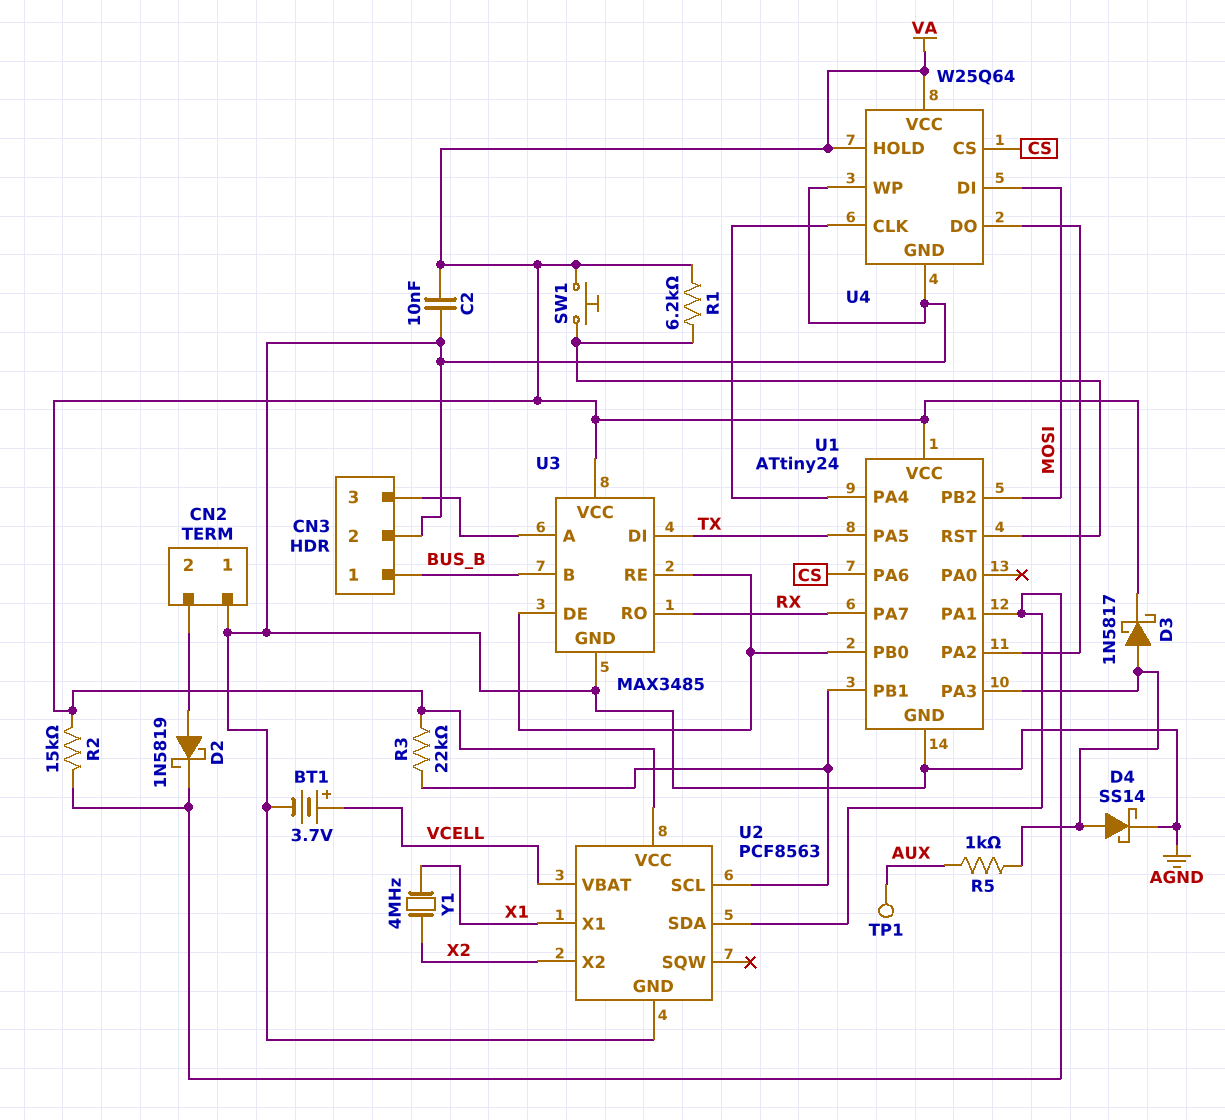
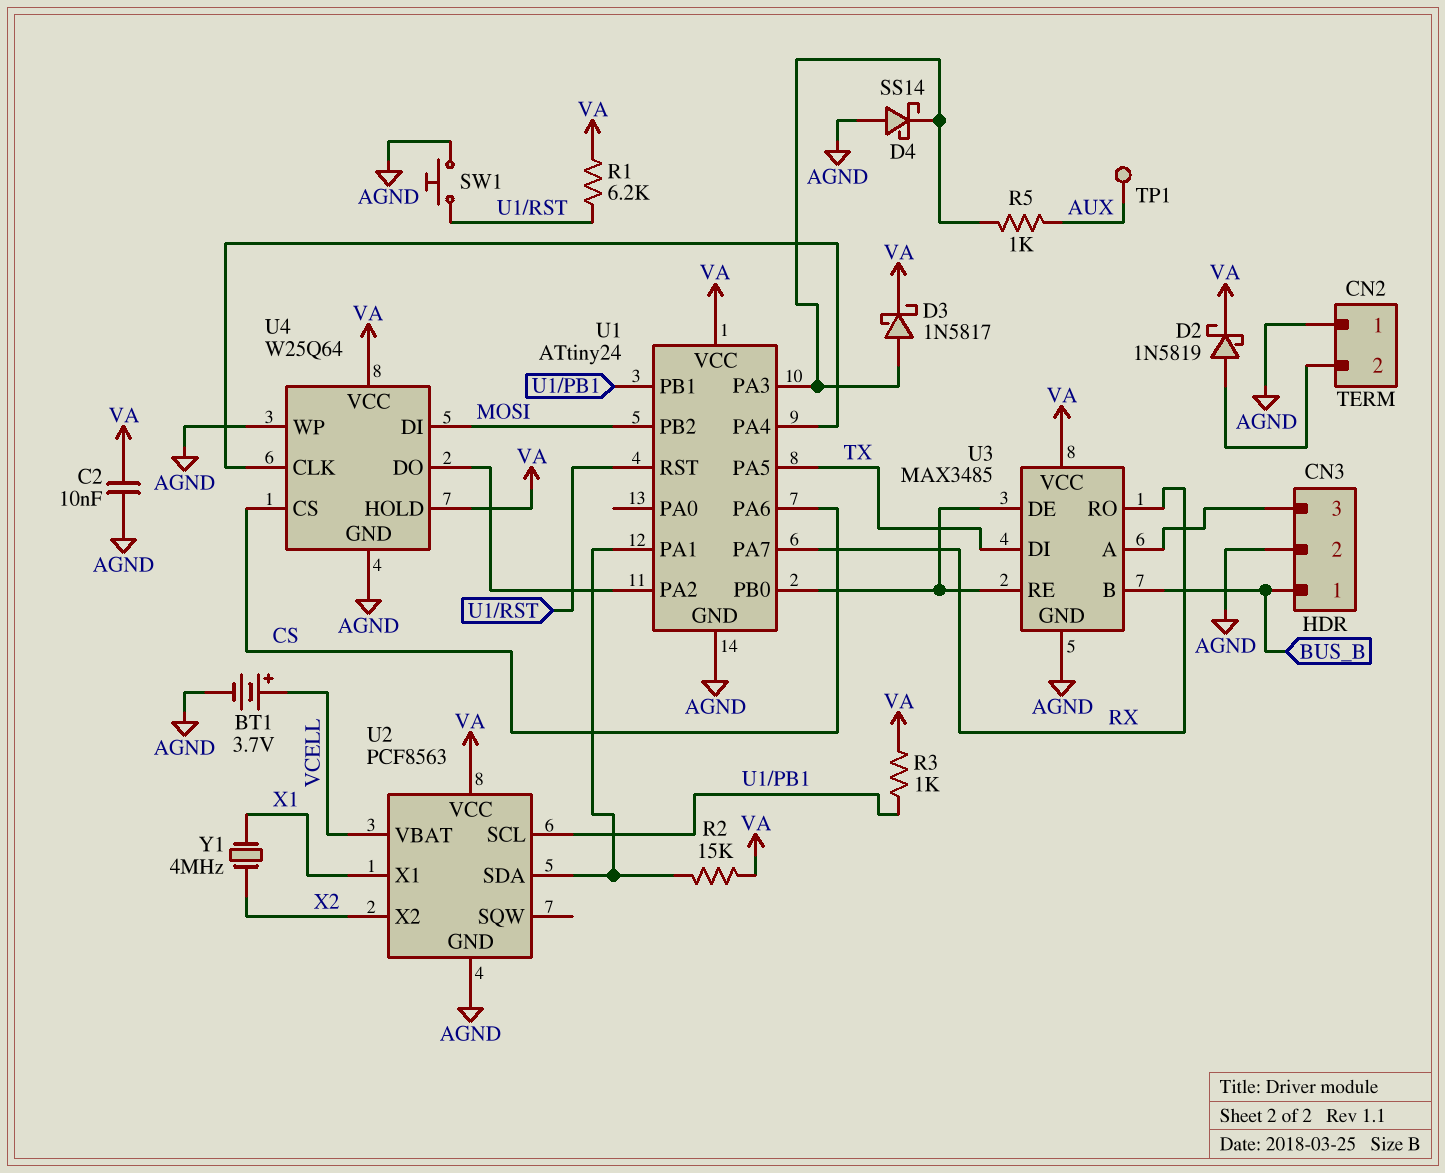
D2: schottky 1N5819 (A CN2/2, K U1/PA1) -> schottky 1N5819 (A CN2/2, K VA)
D4: schottky SS14 (A U1/PA3, K AGND) -> schottky SS14 (A AGND, K U1/PA3)
R3: 22k (U1/PB1, VA) -> 1k (U1/PB1, VA)
SW1: button (U1/RST, VA) -> button (AGND, U1/RST)

